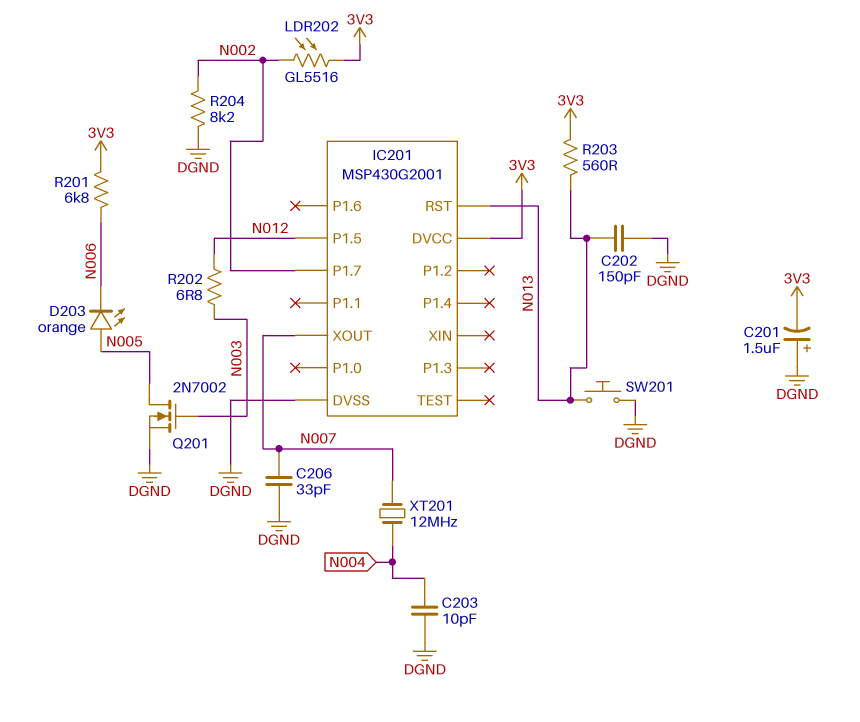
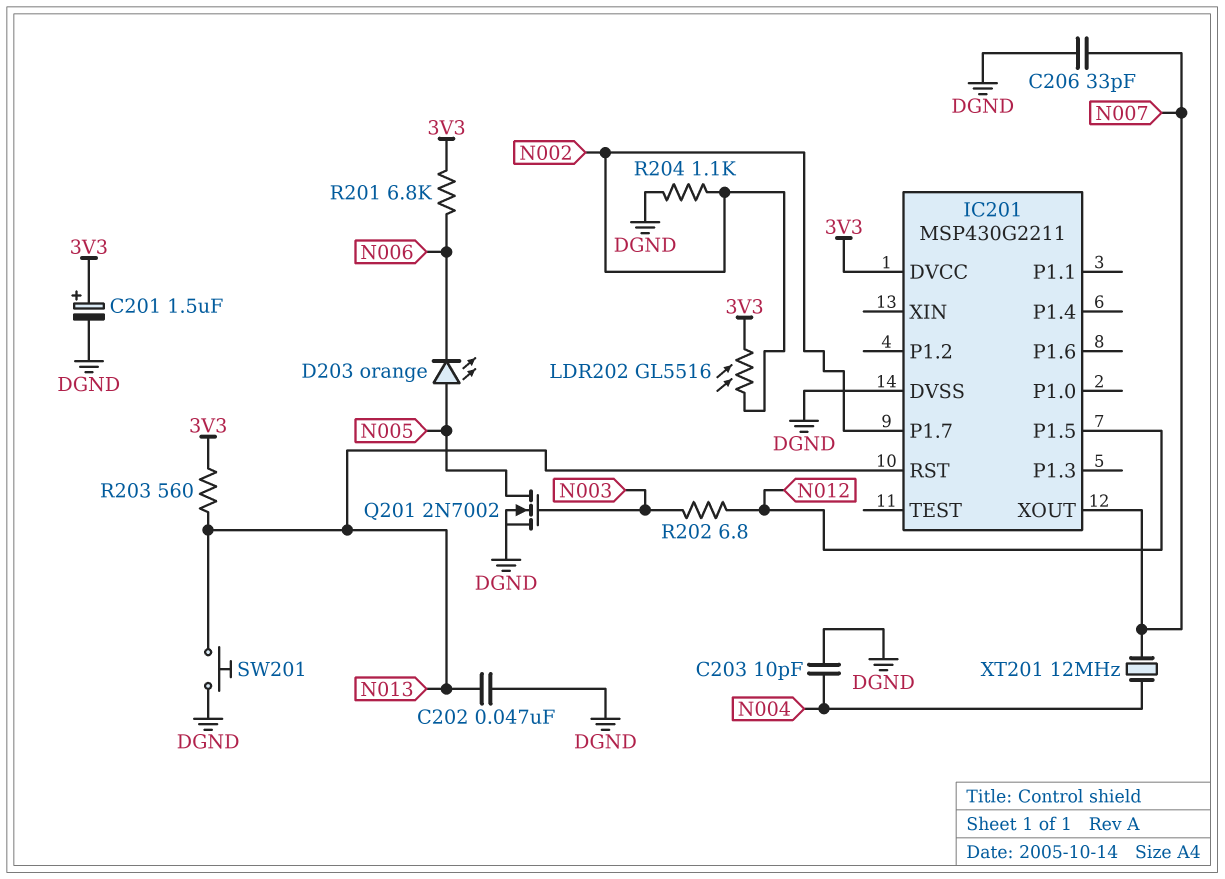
C201: 1.5uF (plus DGND, minus 3V3) -> 1.5uF (plus 3V3, minus DGND)
C202: 150pF (DGND, N013) -> 47nF (DGND, N013)
IC201: MSP430G2001 -> MSP430G2211
R204: 8.2k (DGND, N002) -> 1.1k (DGND, N002)

